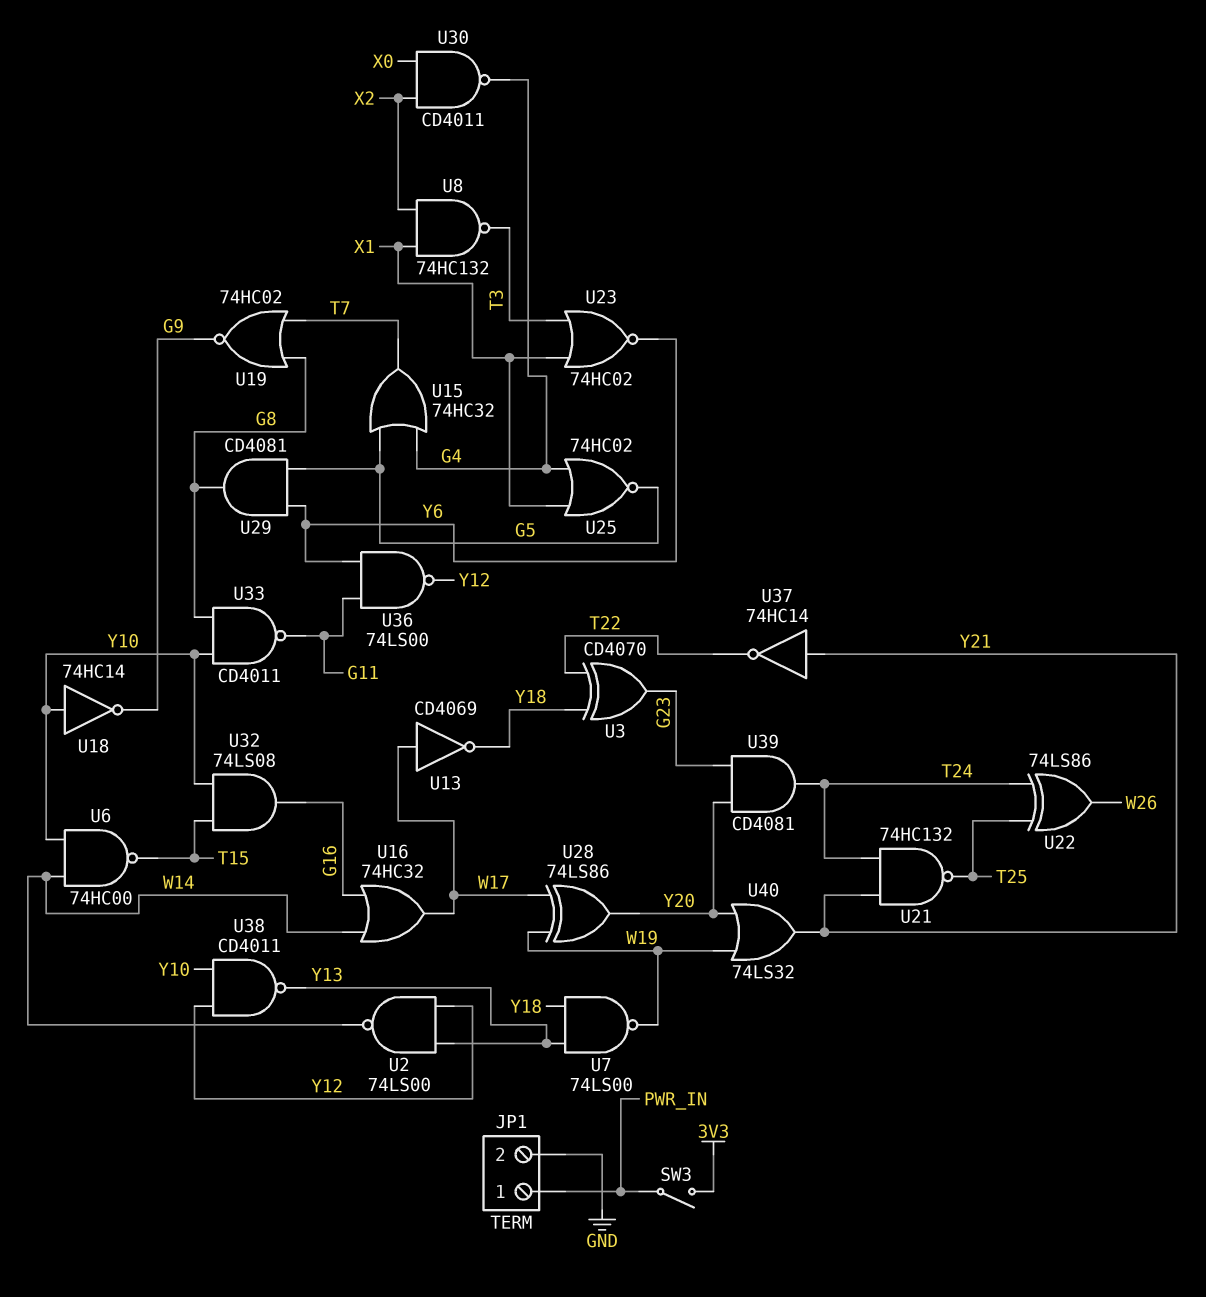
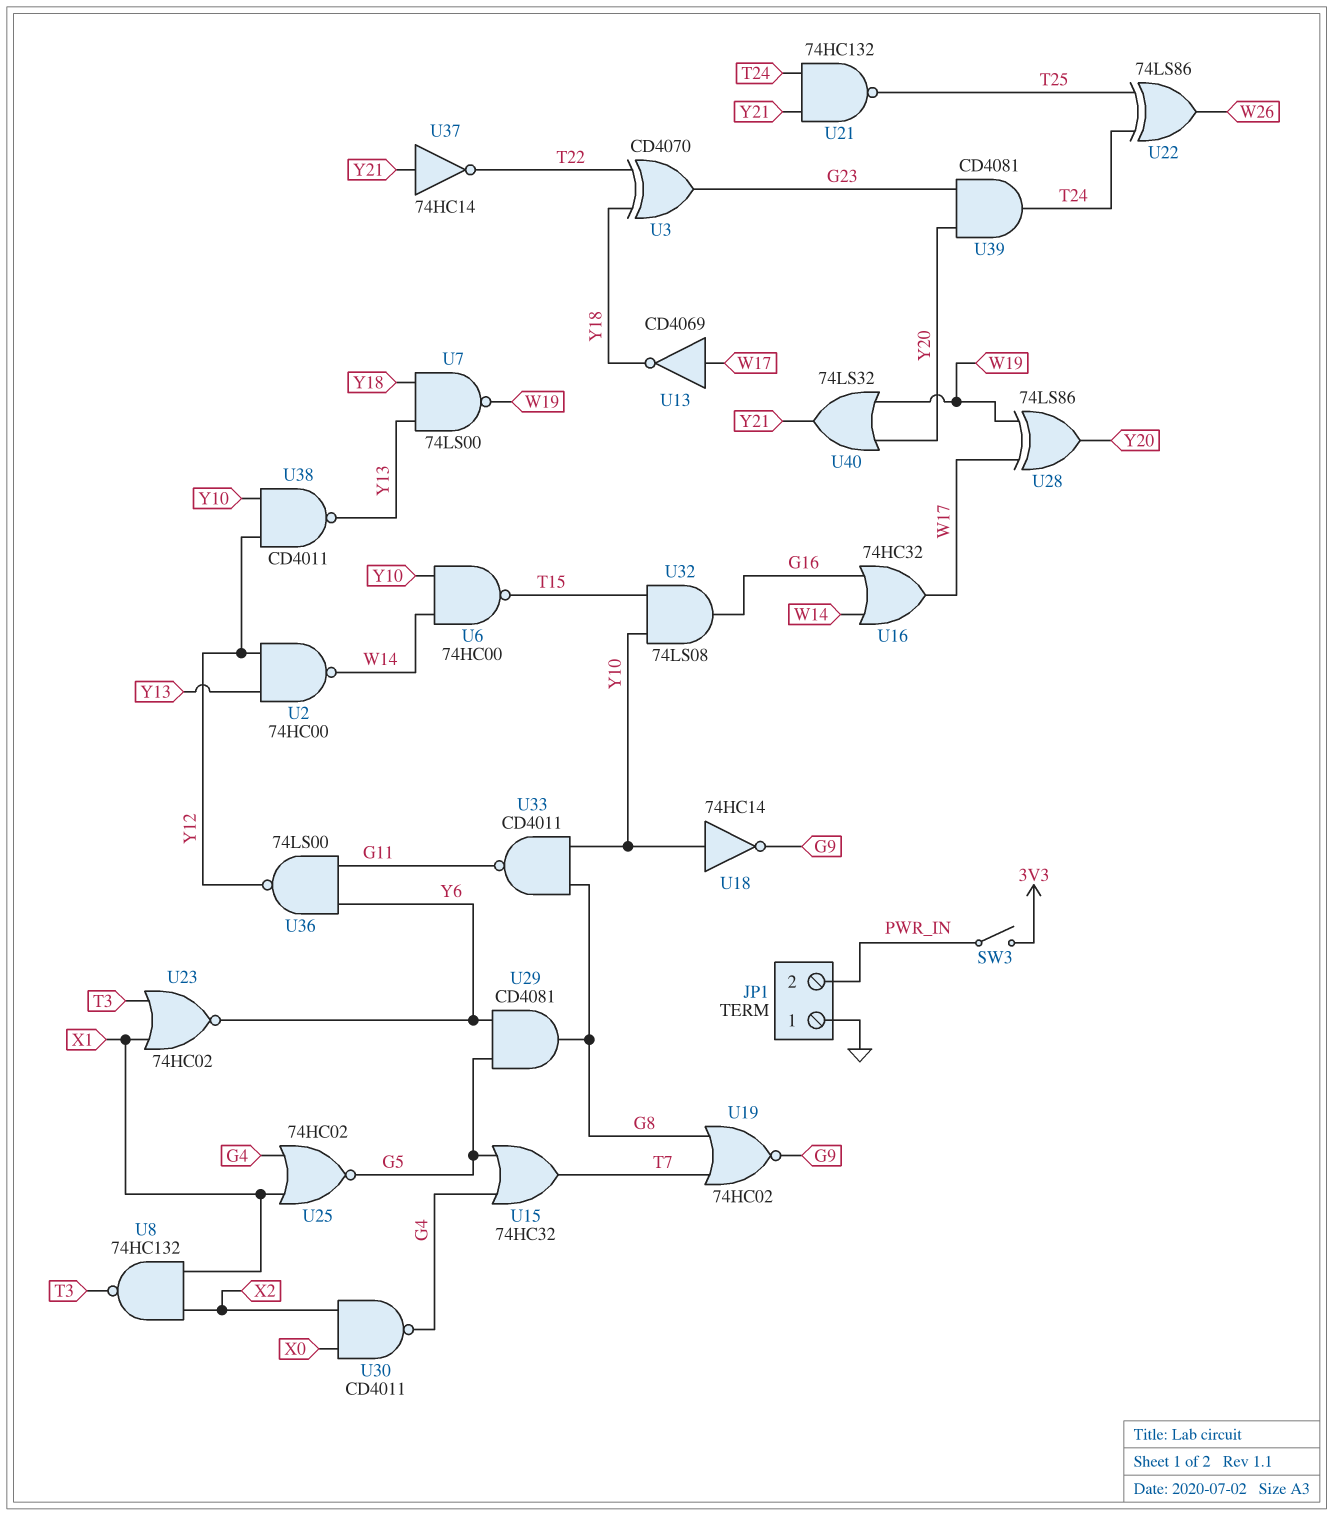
JP1 pin 1: PWR_IN -> GND
JP1 pin 2: GND -> PWR_IN
U2: NAND 74LS00 (in Y12, in Y13, out W14) -> NAND 74HC00 (in Y12, in Y13, out W14)

